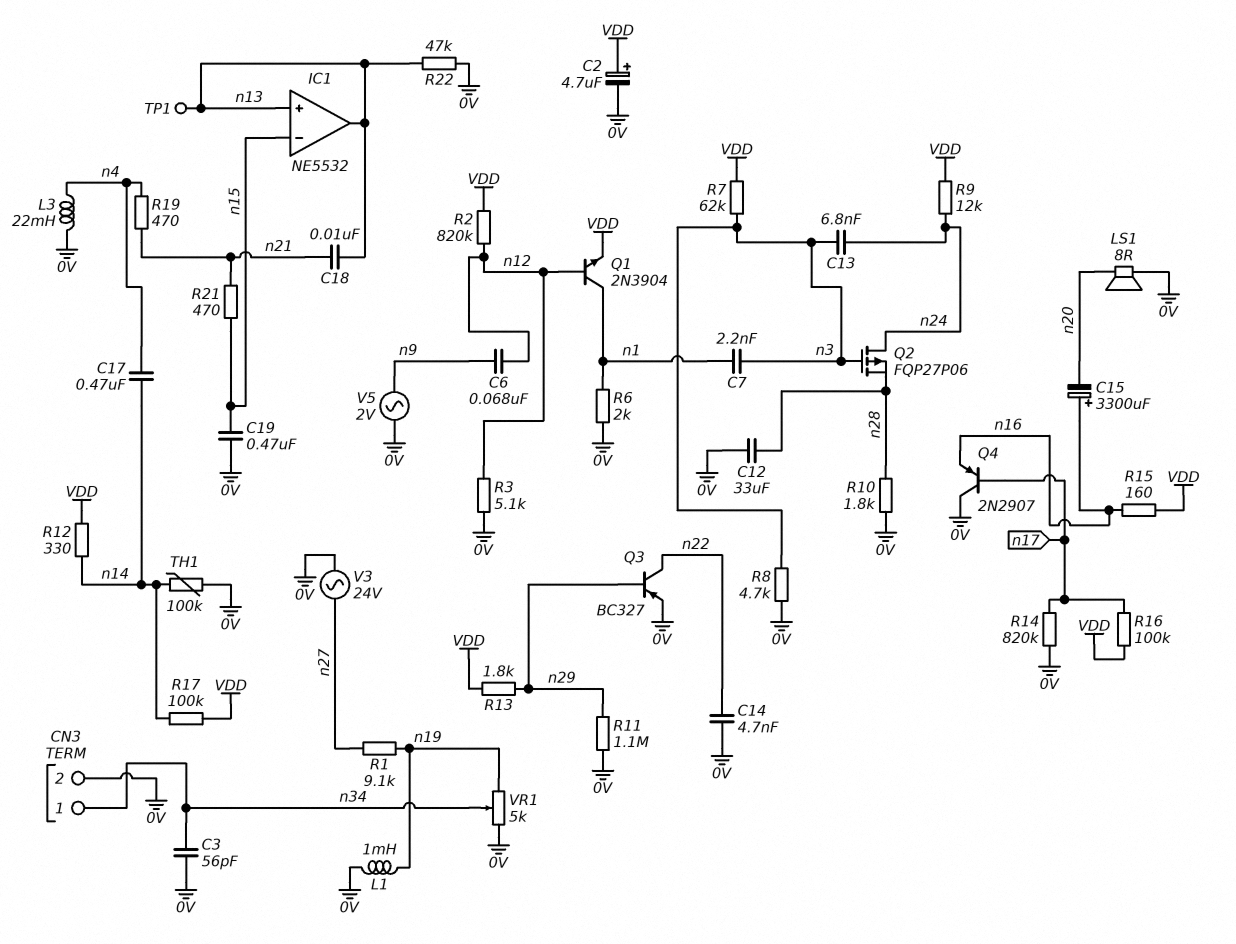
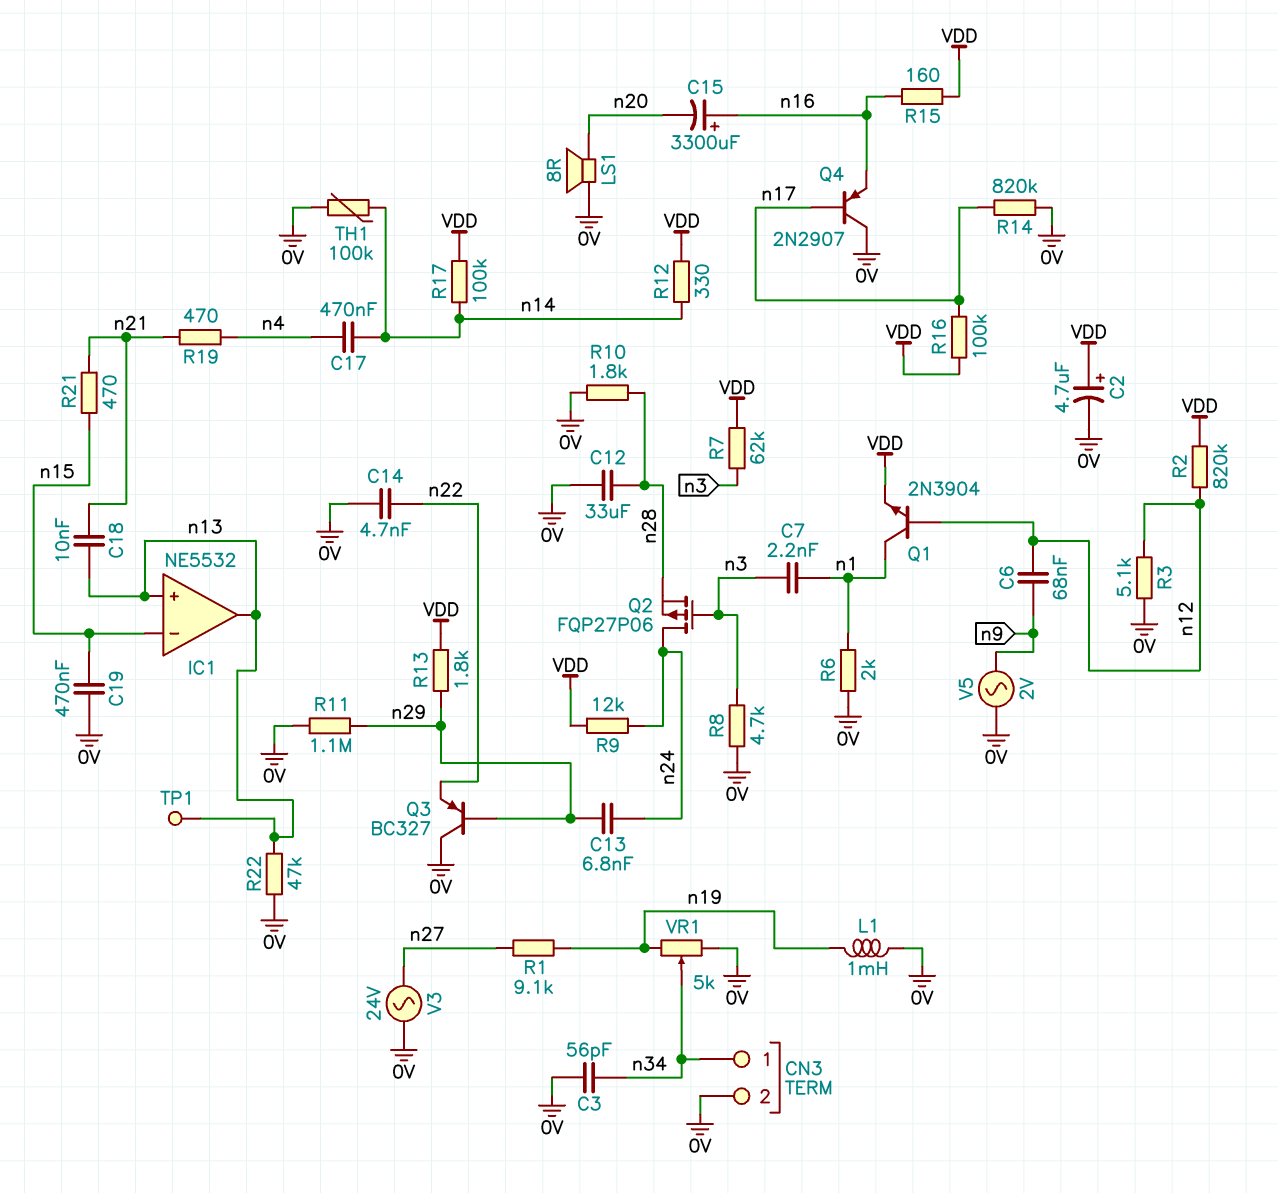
C13: 6.8nF (n3, n24) -> 6.8nF (n24, n29)
L3: 22mH (0V, n4) -> none
Q3: PNP BC327 (B n29, C n22, E 0V) -> PNP BC327 (B n29, C 0V, E n22)

